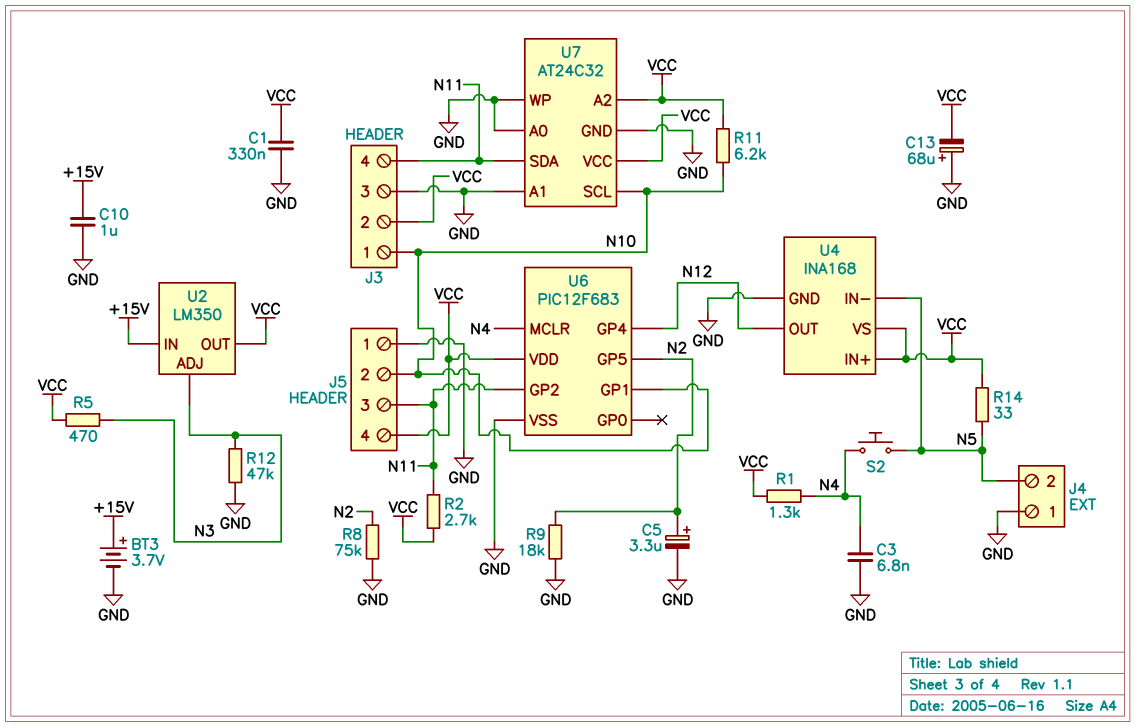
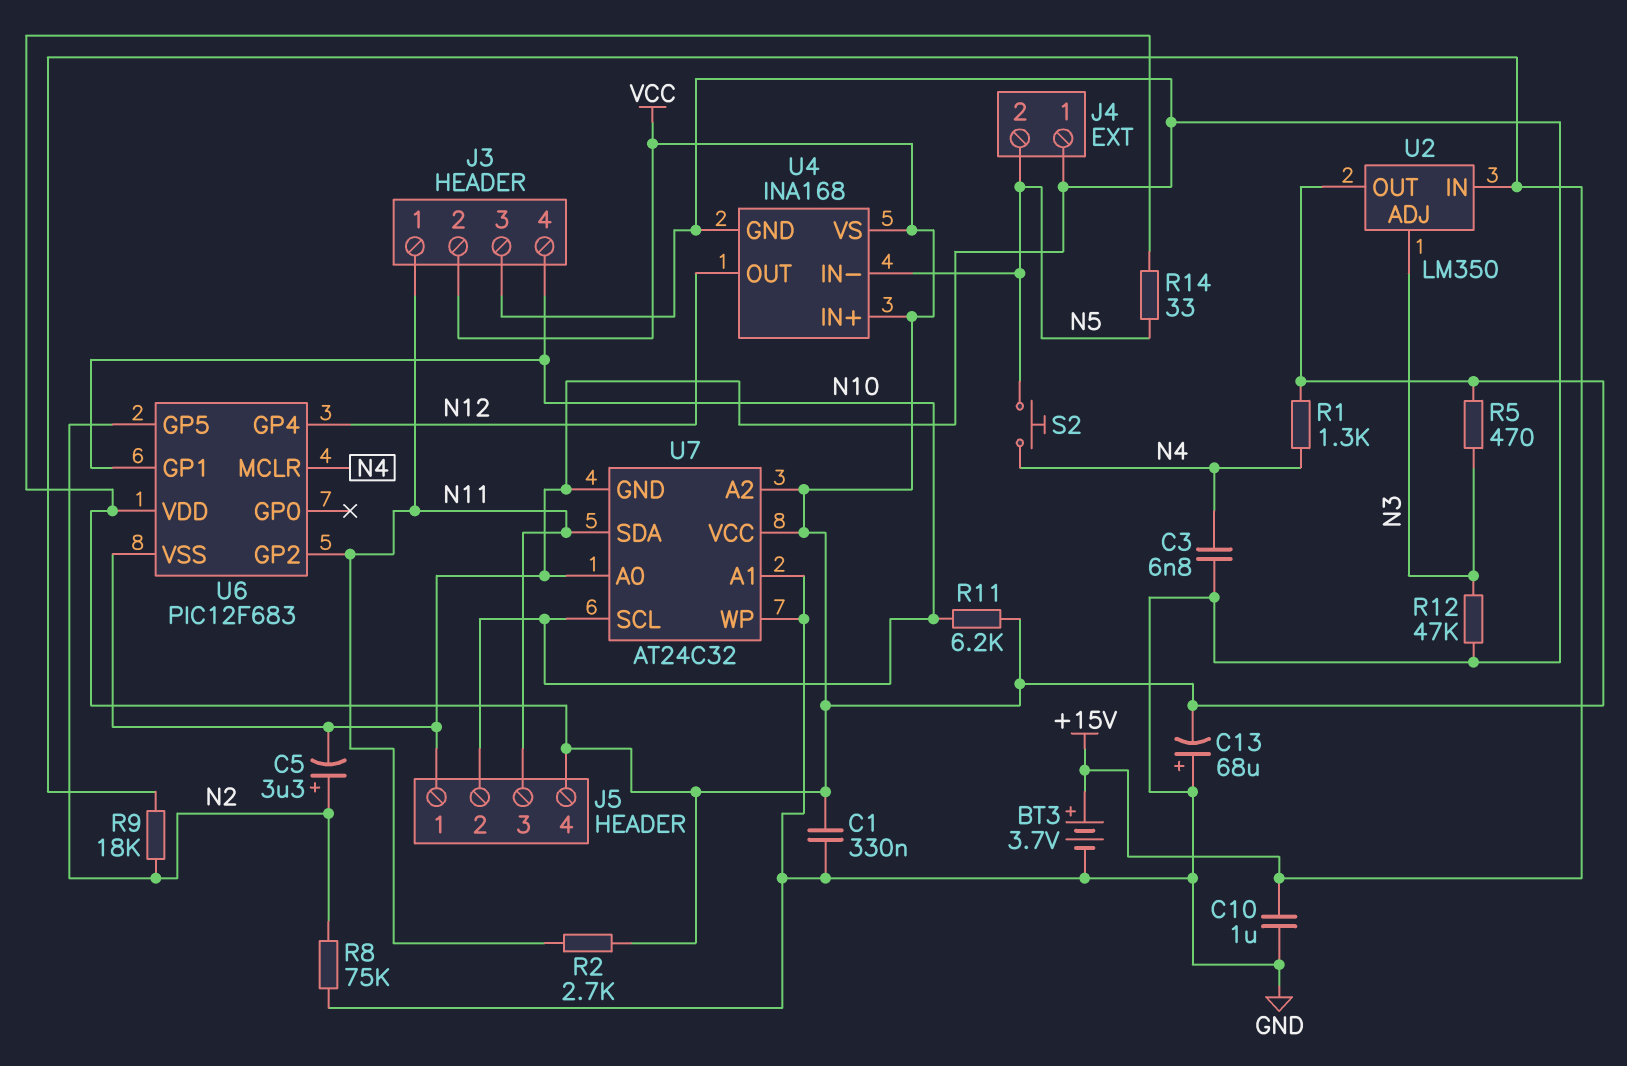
J3 pin 1: N10 -> N11
J3 pin 4: N11 -> N10
R9: 18k (GND, N2) -> 18k (+15V, N2)

